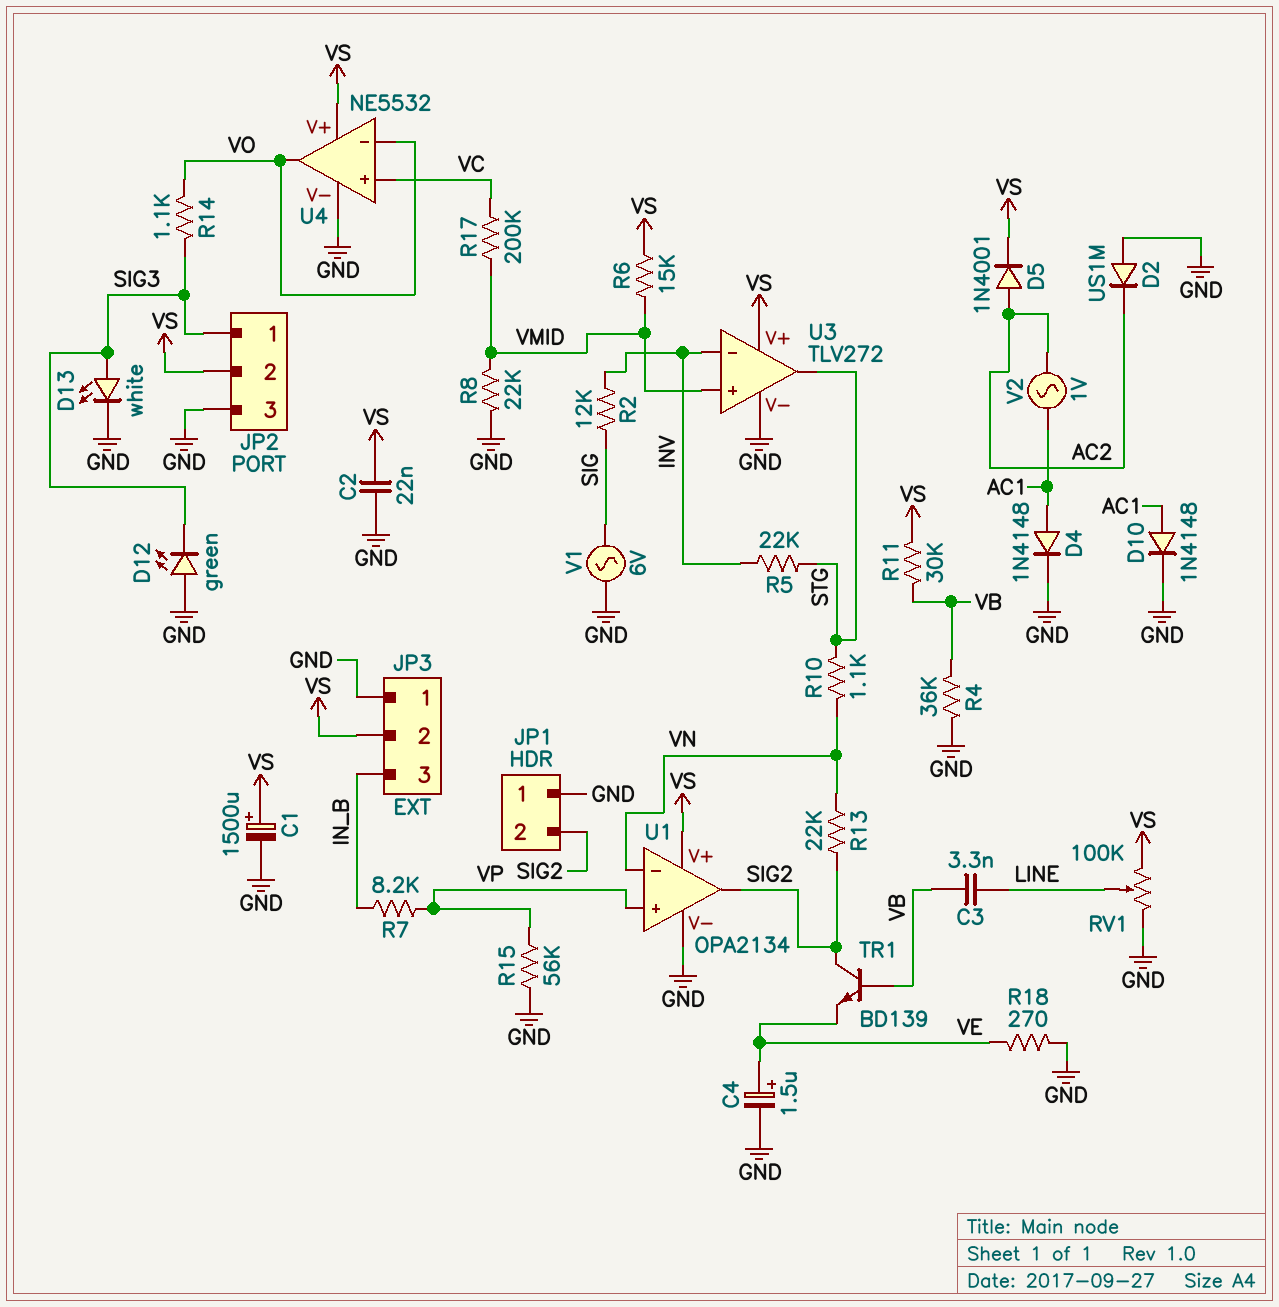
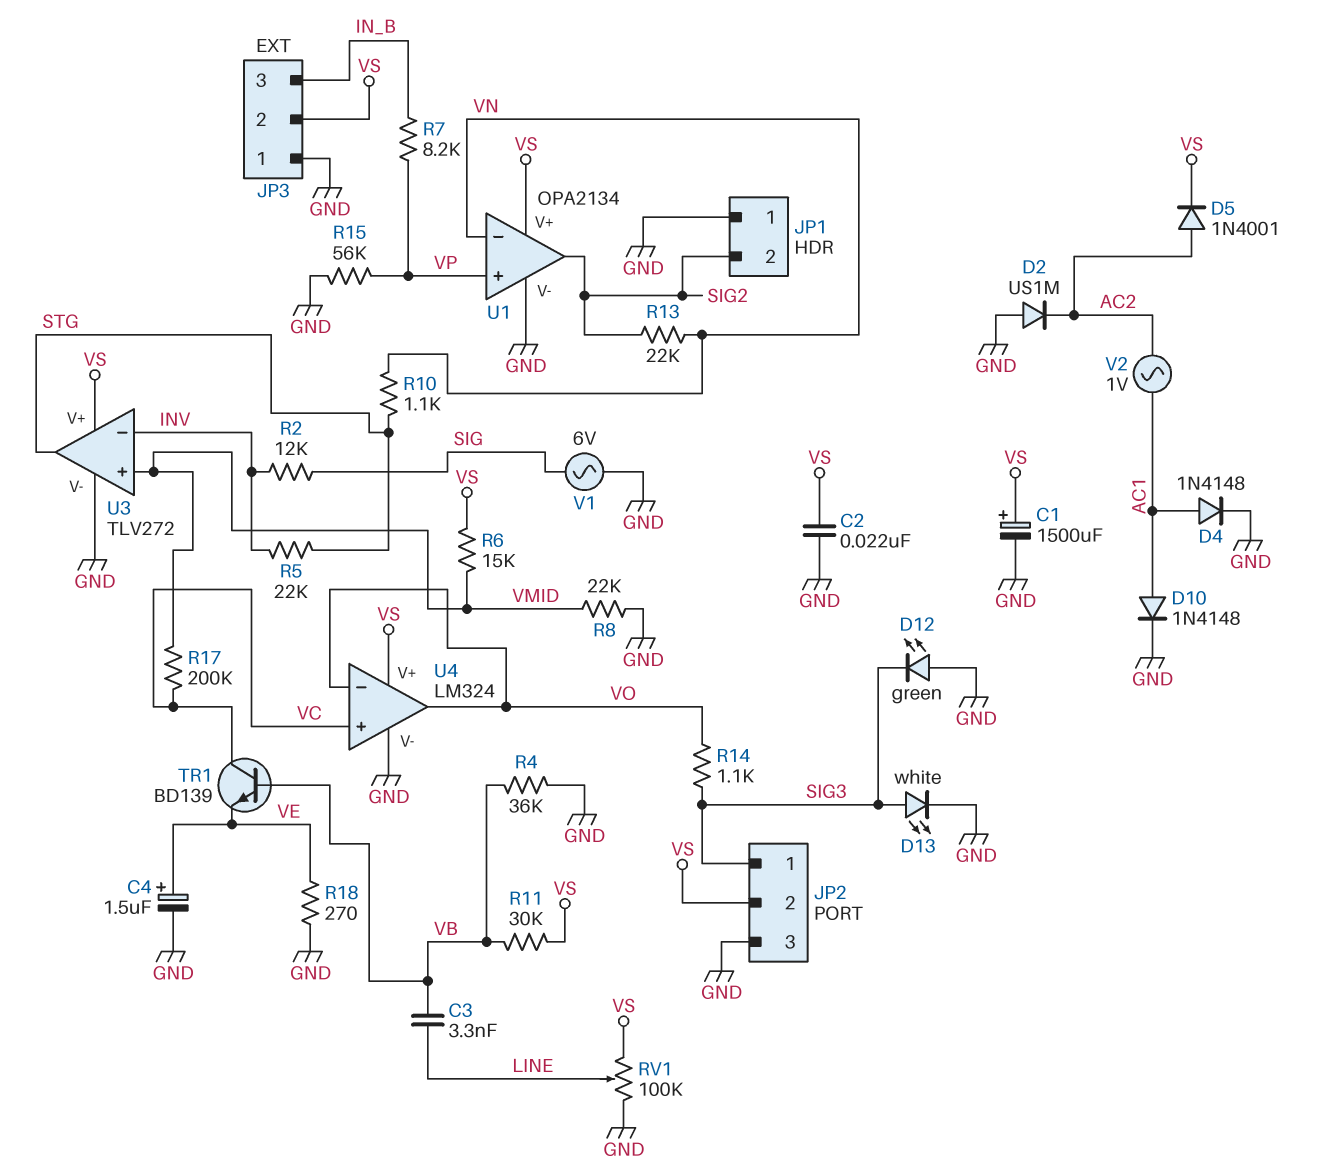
TR1: NPN BD139 (B VB, C SIG2, E VE) -> NPN BD139 (B VB, C VC, E VE)
U4: NE5532 -> LM324

